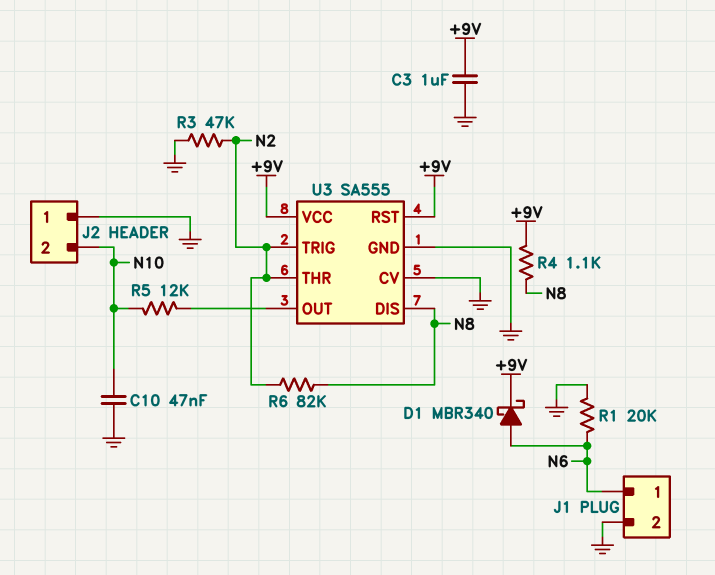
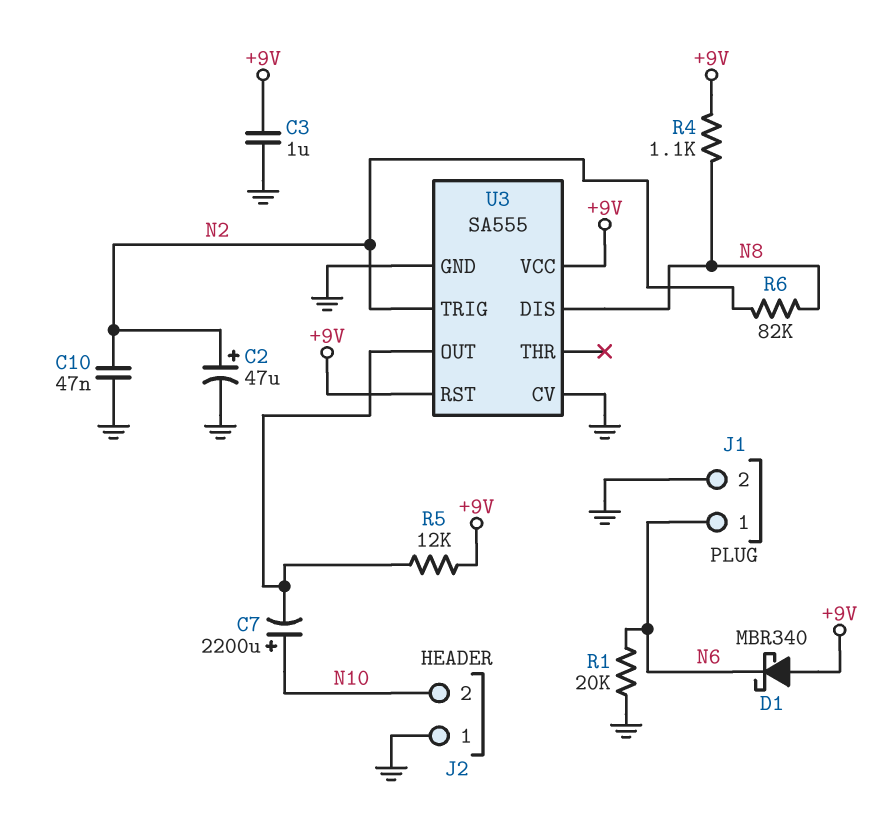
C2: none -> 47uF (plus N2, minus GND)
C7: none -> 2200uF (plus N10, minus U3/OUT)
C10: 47nF (GND, N10) -> 47nF (GND, N2)
D1: schottky MBR340 (A N6, K +9V) -> schottky MBR340 (A +9V, K N6)
R3: 47k (GND, N2) -> none
R5: 12k (N10, U3/OUT) -> 12k (+9V, U3/OUT)
U3 pin THR: N2 -> none

